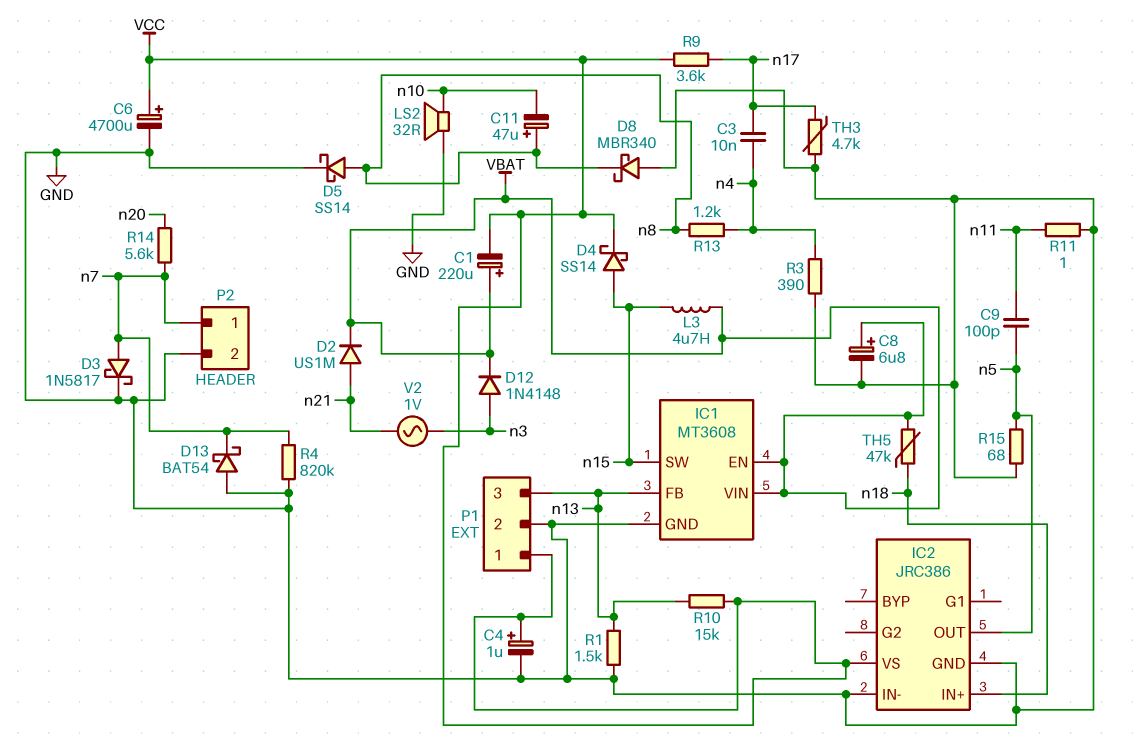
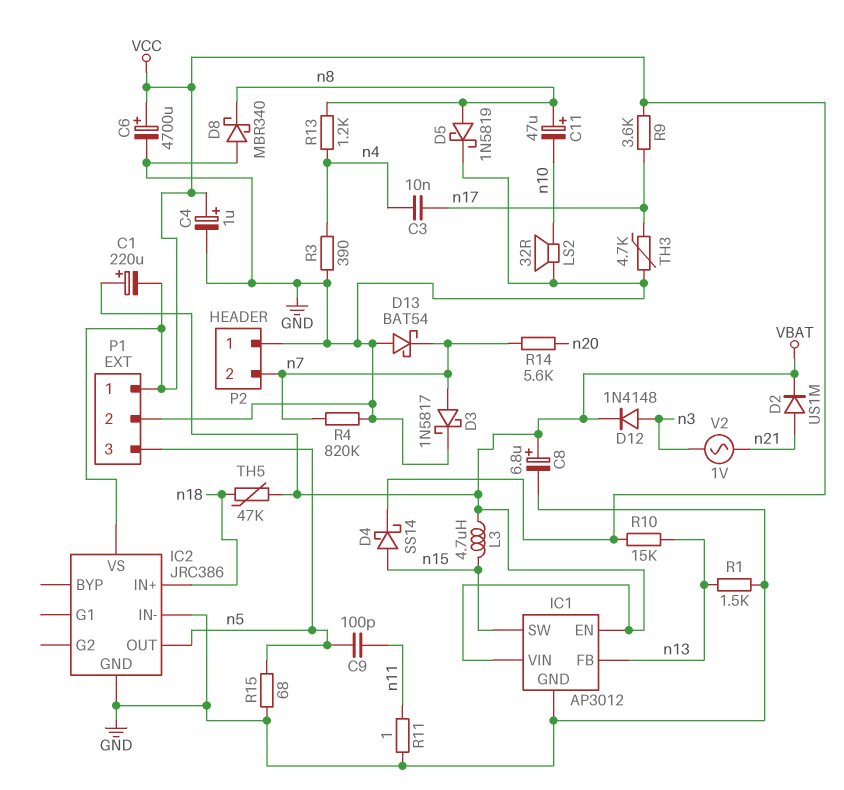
D5: schottky SS14 (A n8, K GND) -> schottky 1N5819 (A n8, K GND)
IC1: MT3608 -> AP3012
P1 pin 3: n13 -> n5
P2 pin 1: n7 -> GND
P2 pin 2: GND -> n7

